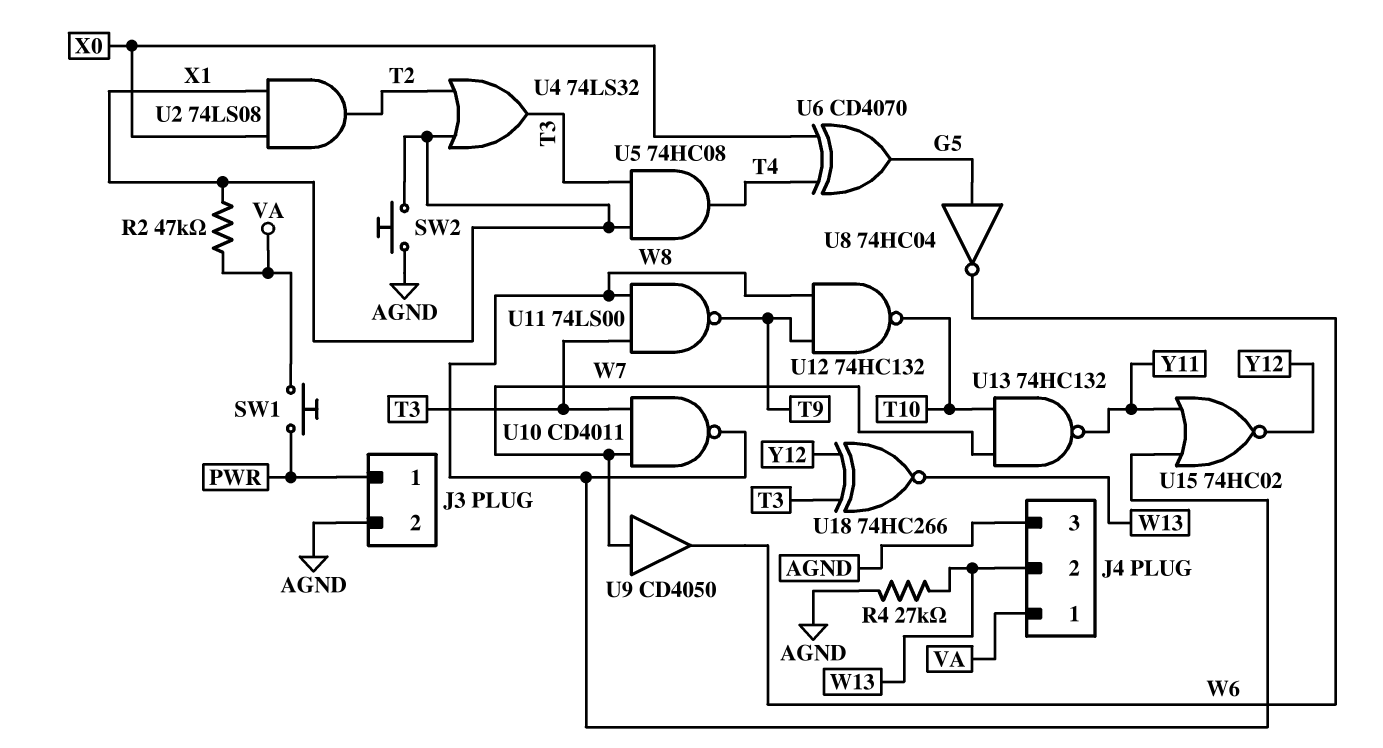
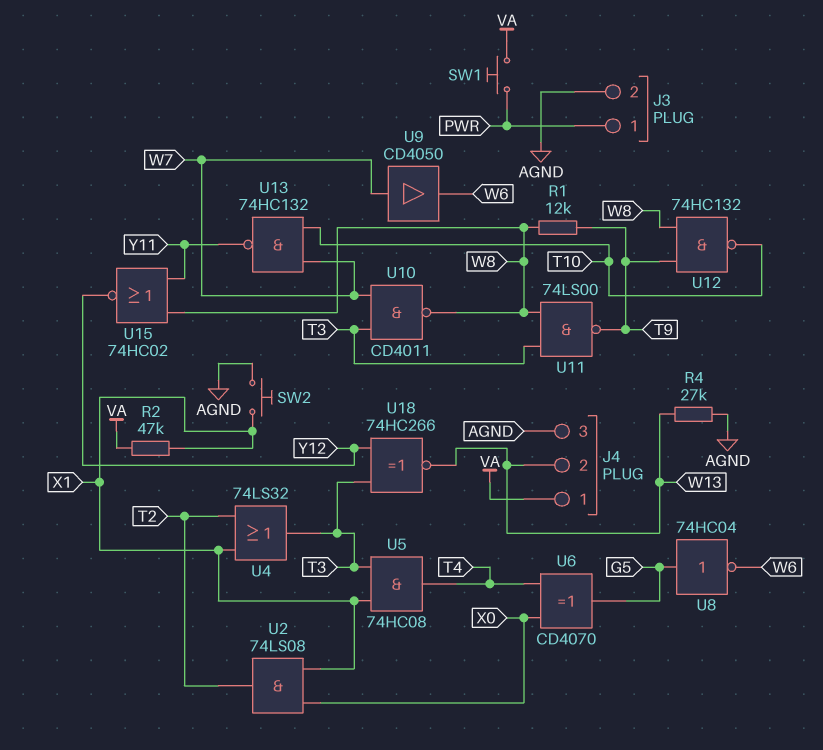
R1: none -> 12k (T9, W8)

